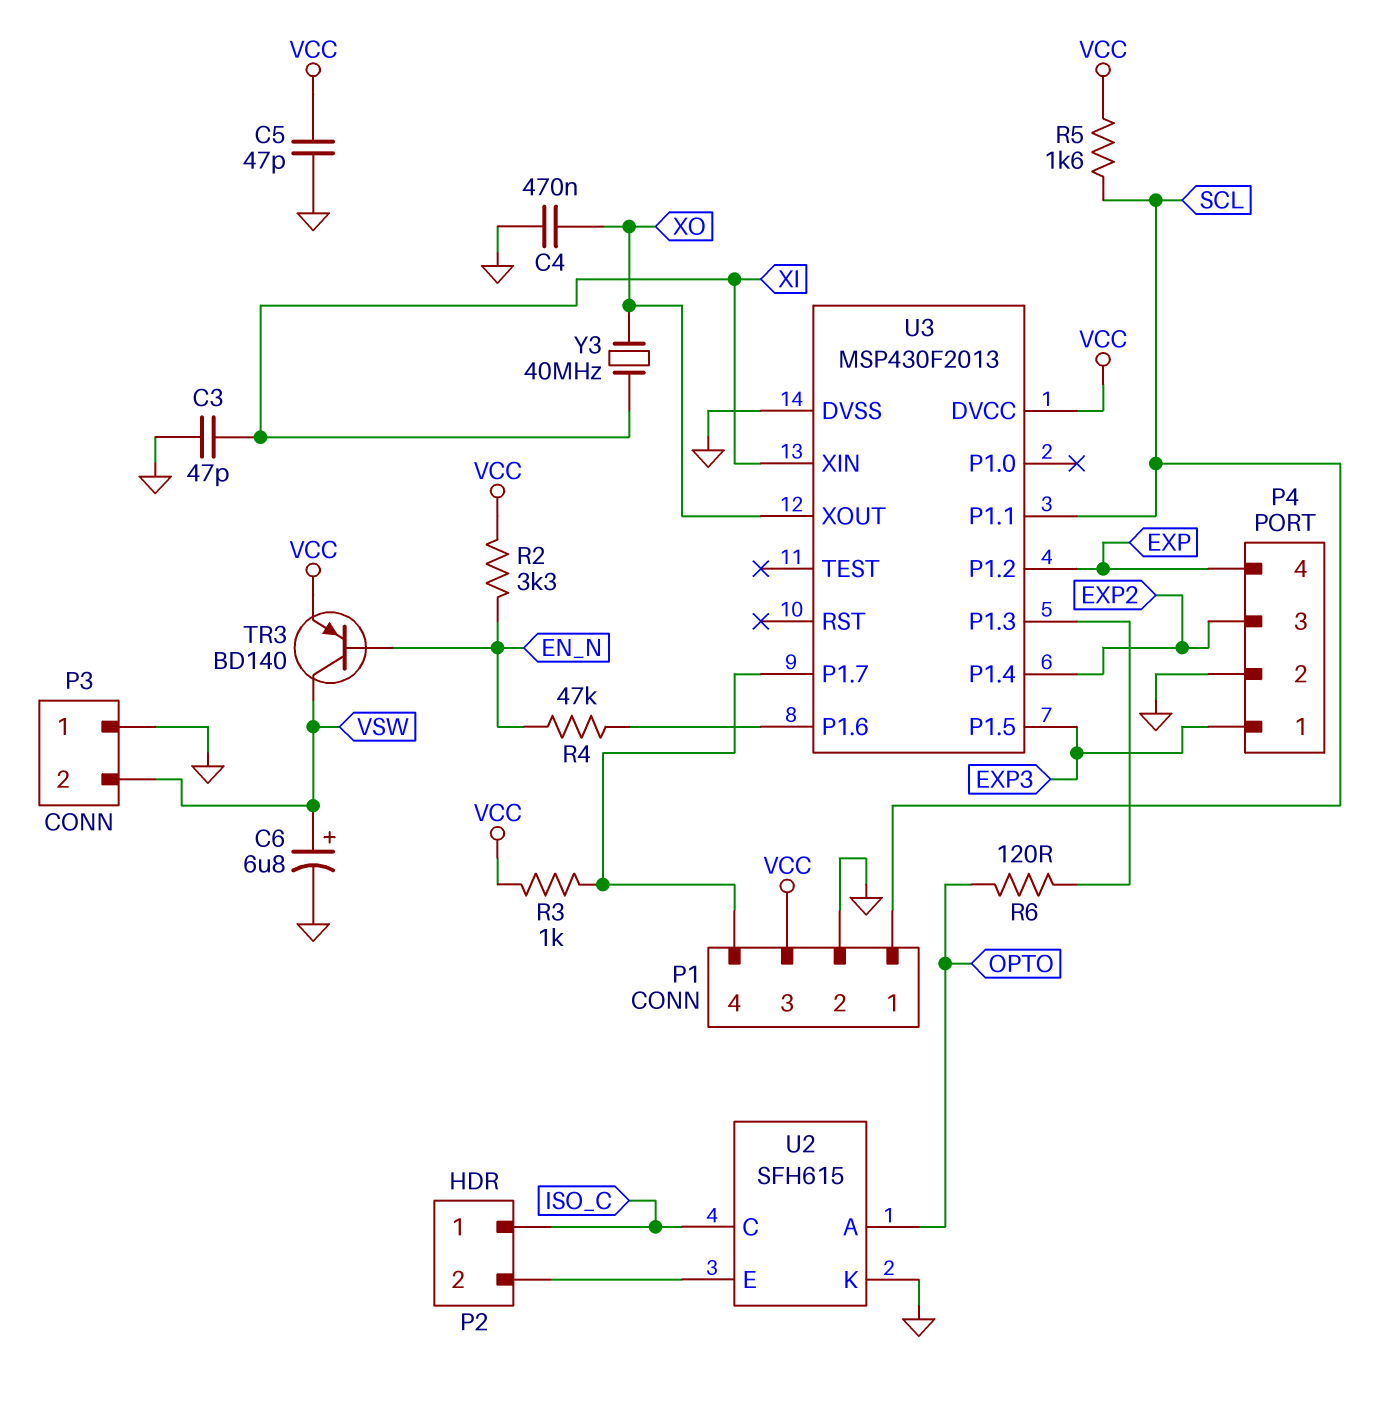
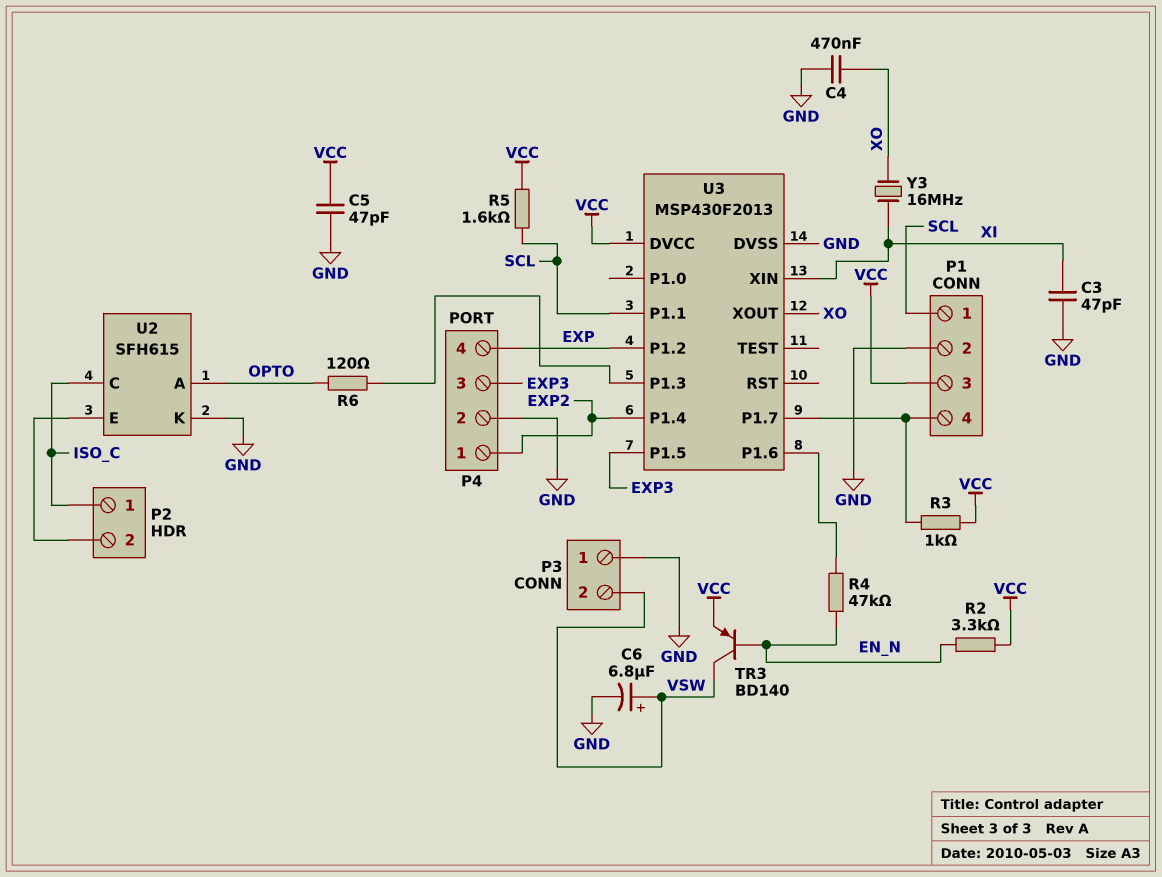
P4 pin 1: EXP3 -> EXP2
P4 pin 3: EXP2 -> EXP3
Y3: 40MHz (XI, XO) -> 16MHz (XI, XO)

